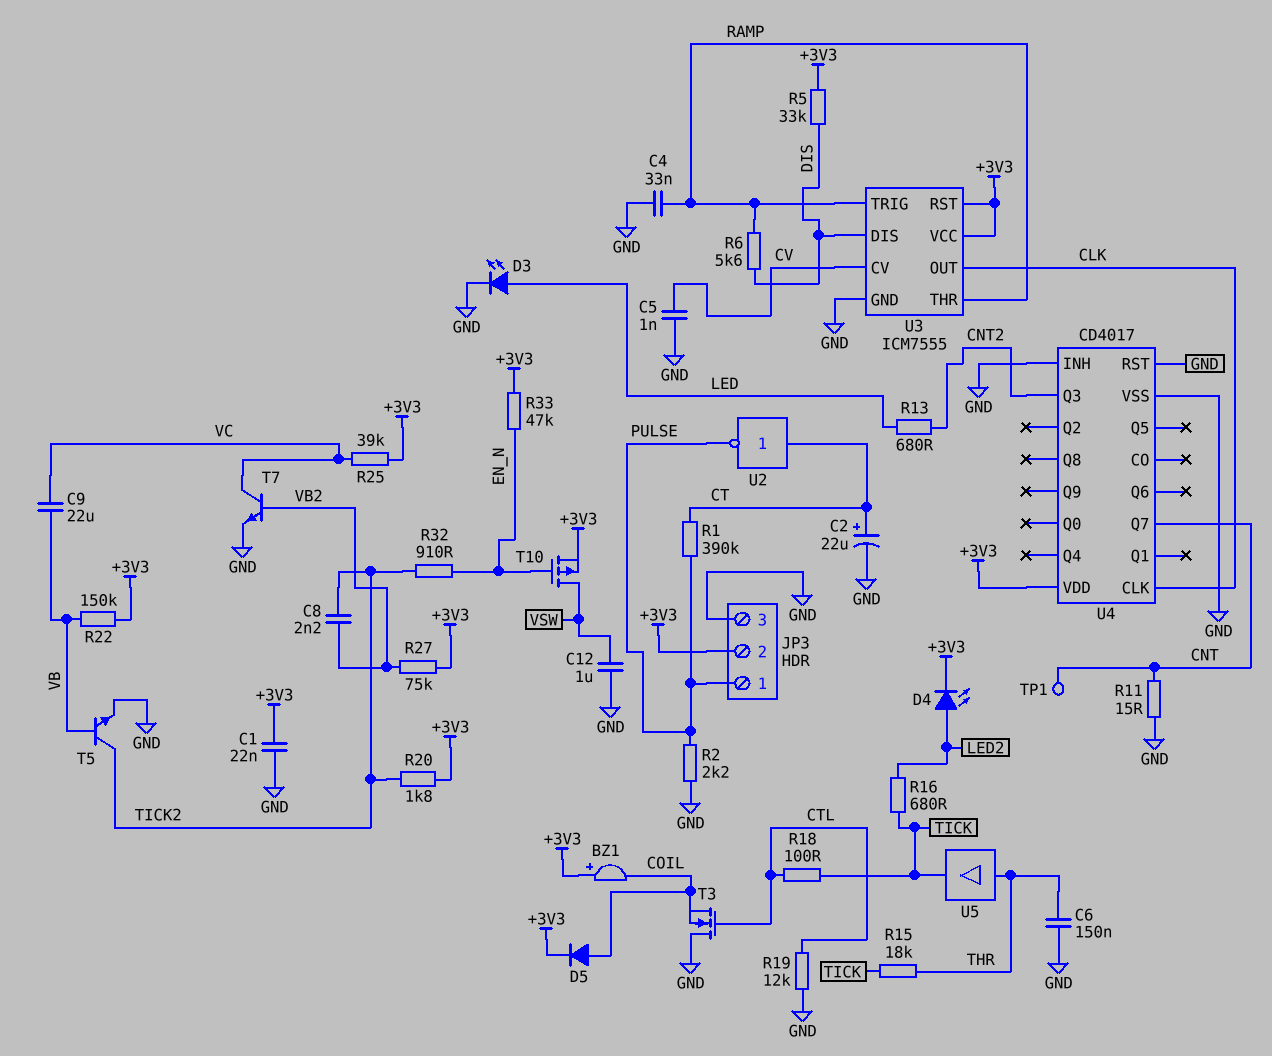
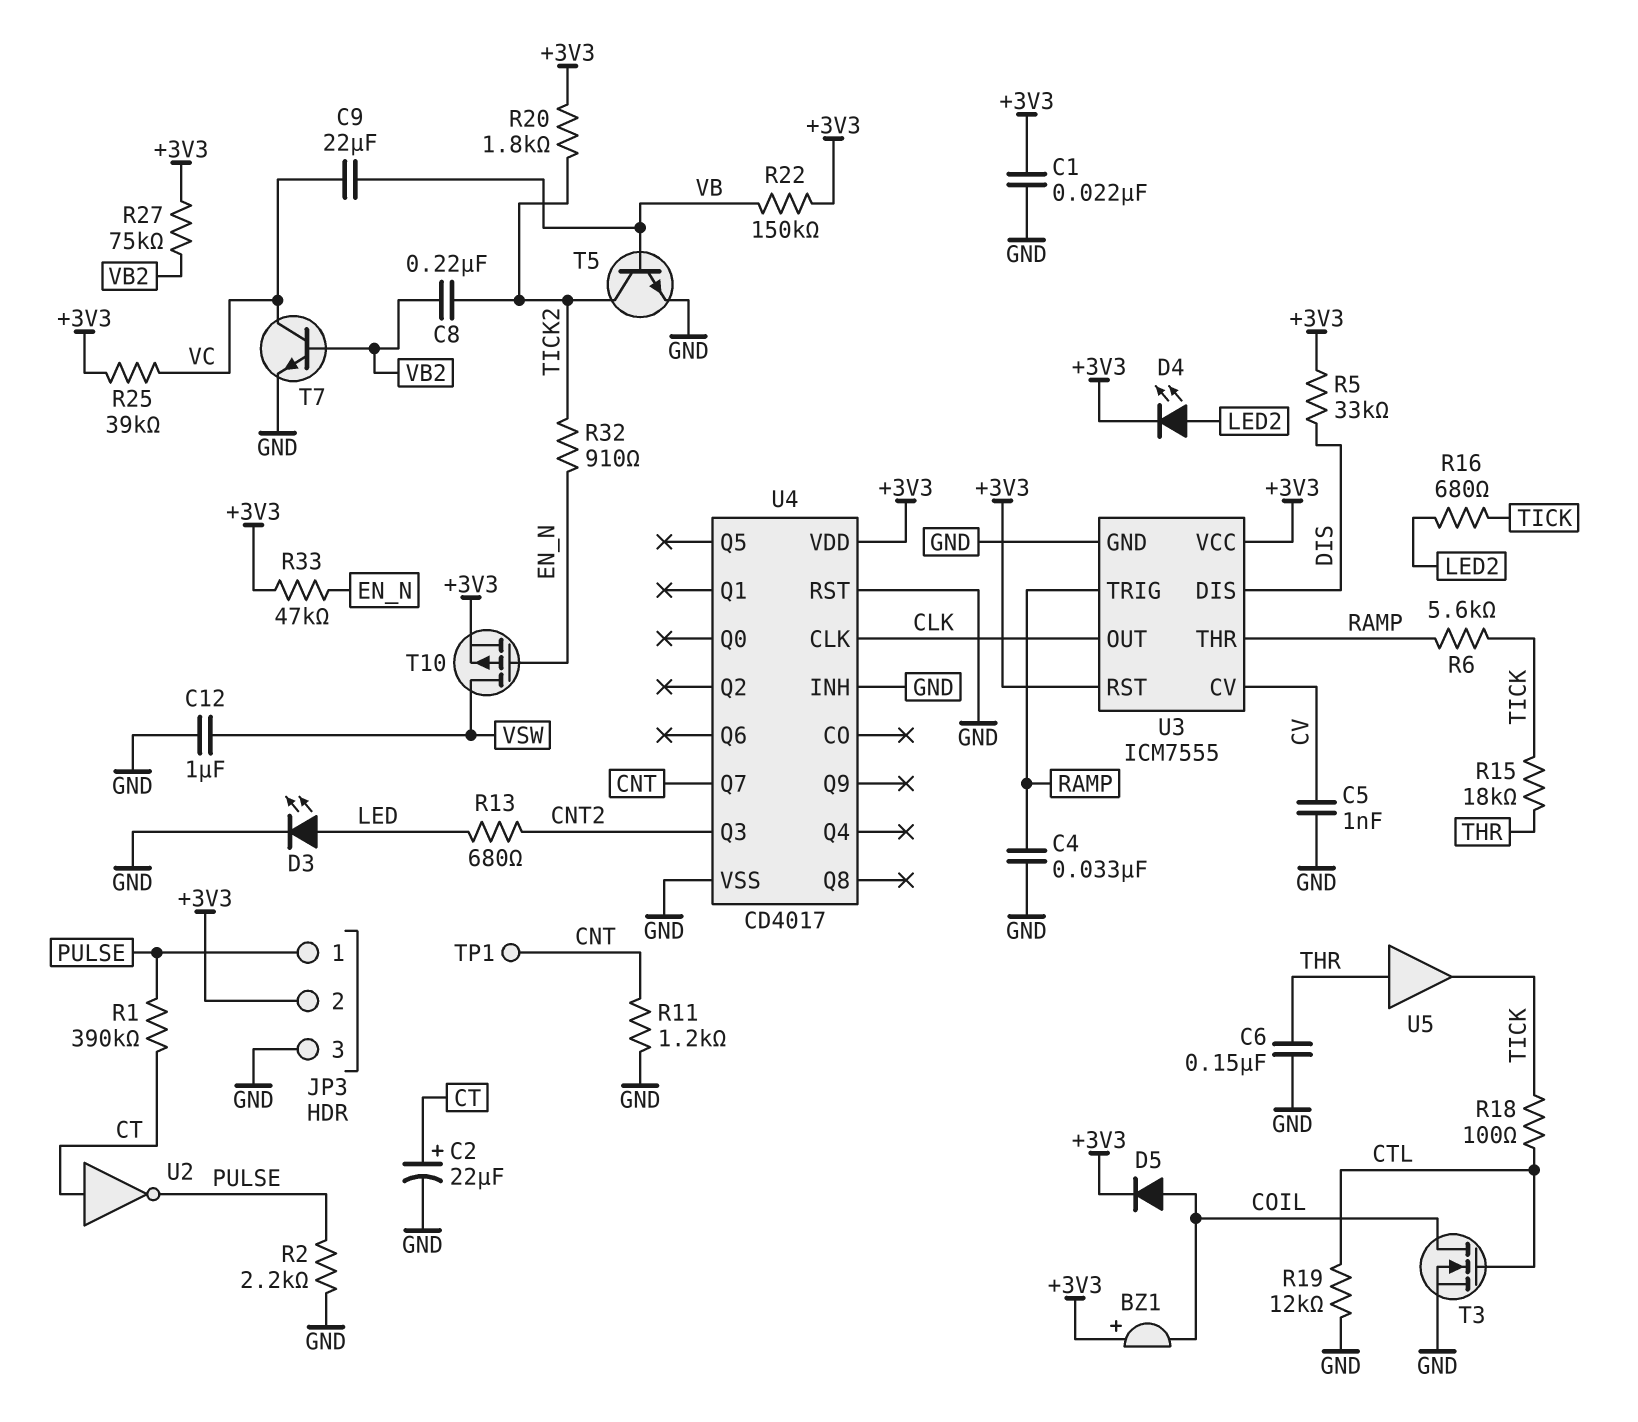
C8: 2.2nF (TICK2, VB2) -> 220nF (TICK2, VB2)
R6: 5.6k (DIS, RAMP) -> 5.6k (RAMP, TICK)
R11: 15 (CNT, GND) -> 1.2k (CNT, GND)
T3: NMOS (G CTL, D GND, S COIL) -> NMOS (G CTL, D COIL, S GND)

